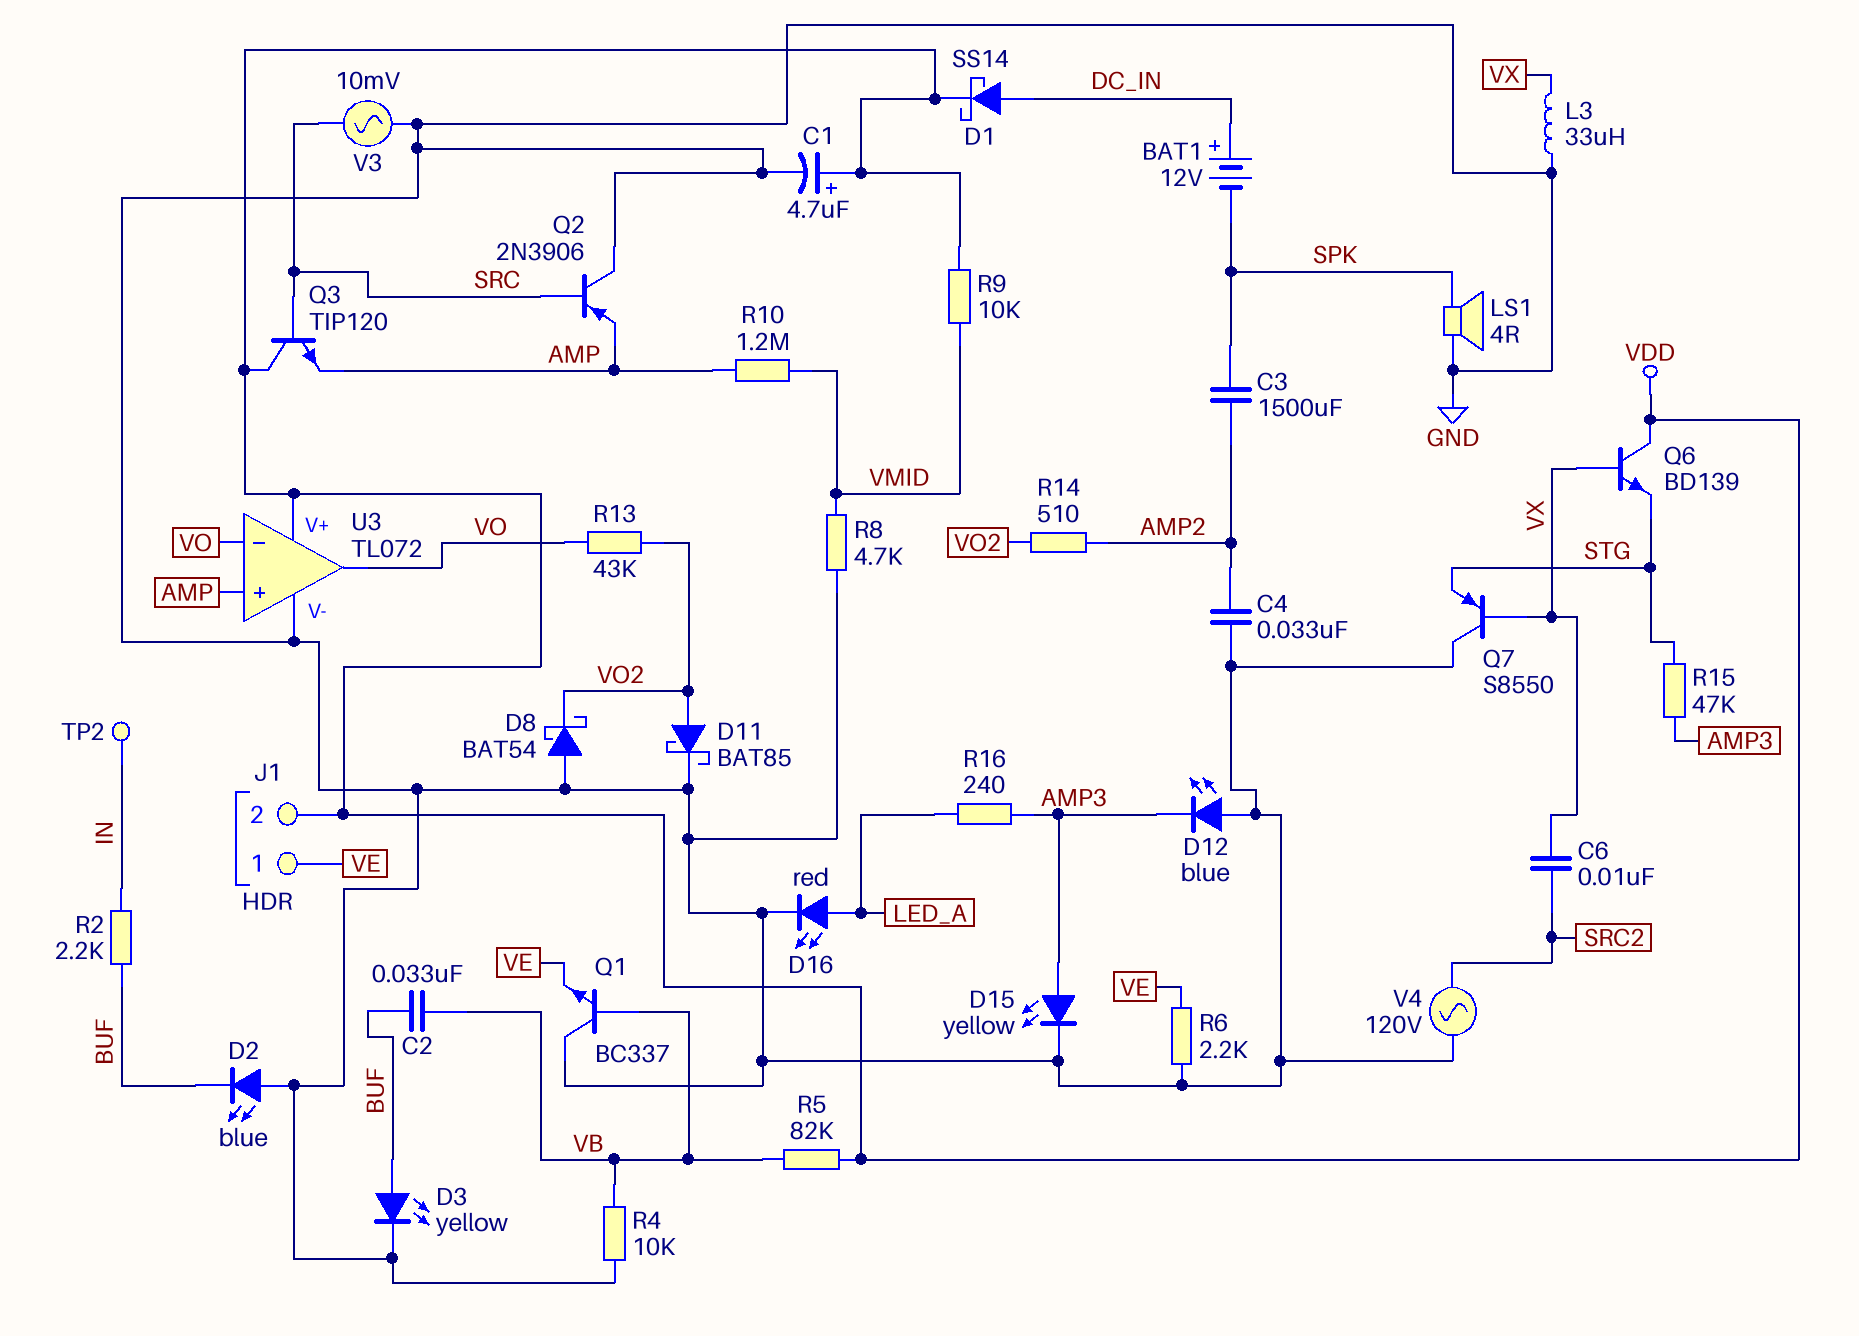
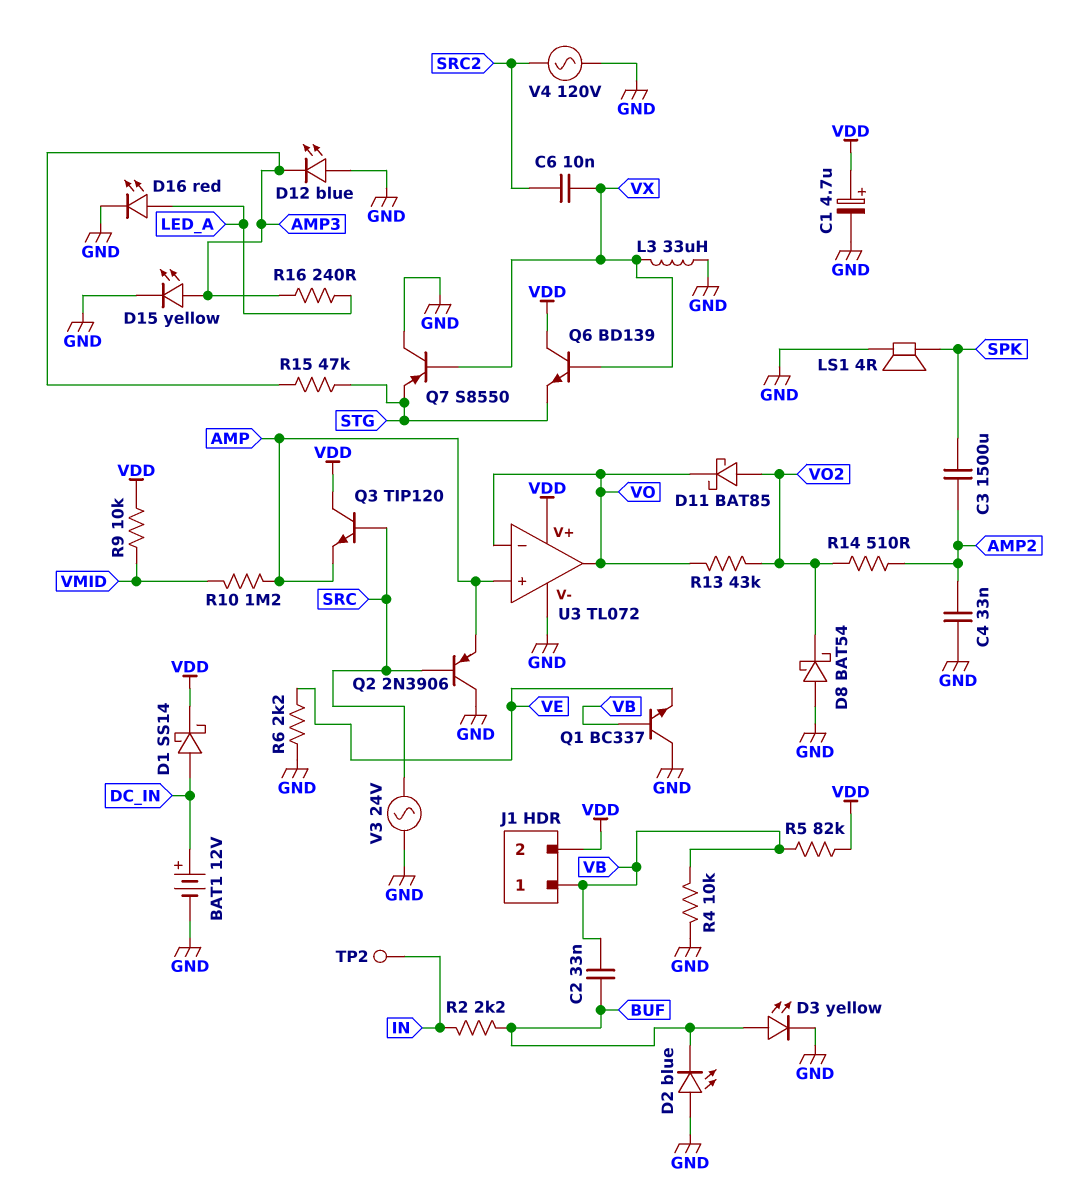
BAT1: 12V (plus DC_IN, minus SPK) -> 12V (plus DC_IN, minus GND)
D11: schottky BAT85 (A VO2, K GND) -> schottky BAT85 (A VO2, K VO)
J1 pin 1: VE -> VB
R8: 4.7k (GND, VMID) -> none
V3: AC 10mV (GND, SRC) -> AC 24V (GND, SRC)

